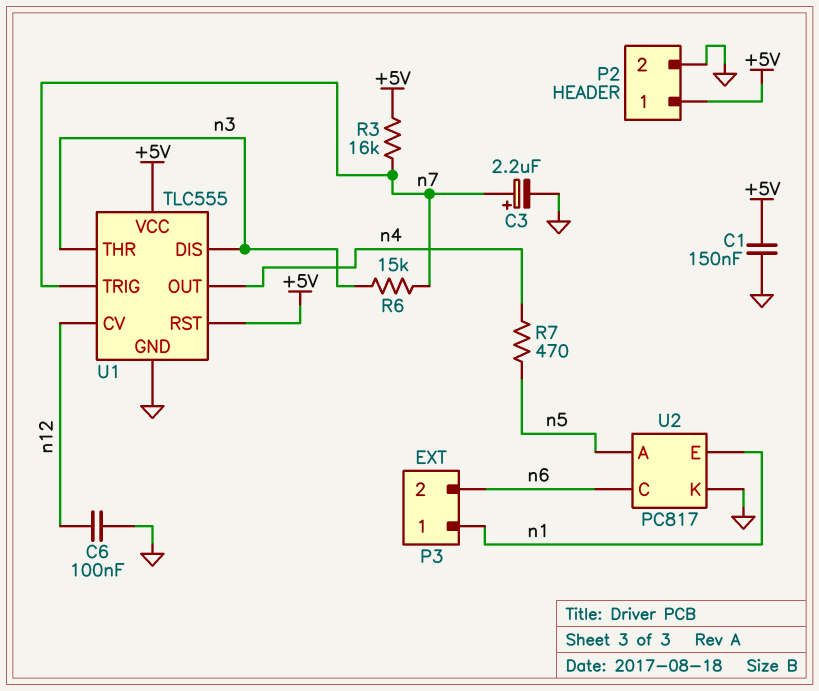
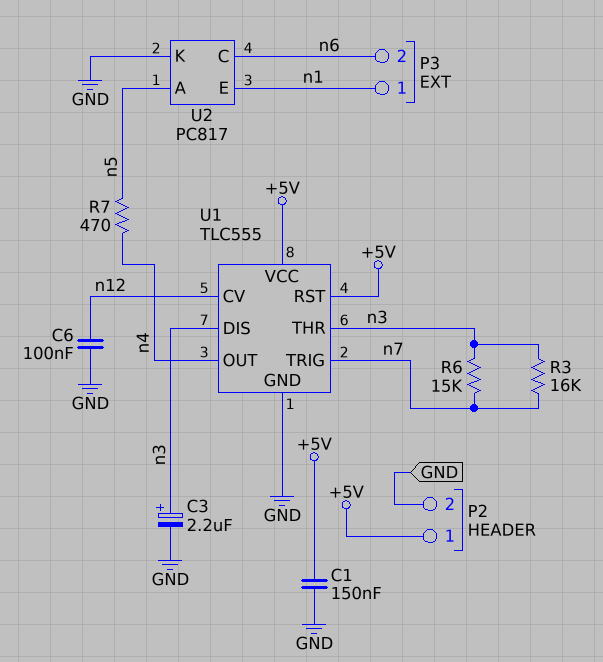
C3: 2.2uF (plus n7, minus GND) -> 2.2uF (plus n3, minus GND)
R3: 16k (+5V, n7) -> 16k (n3, n7)

